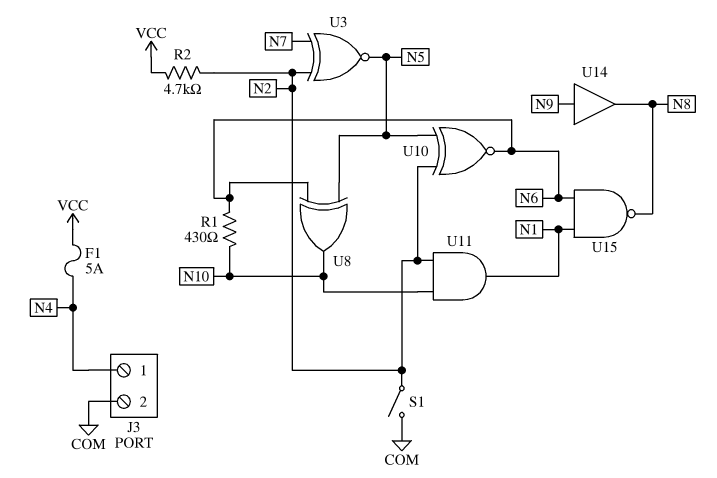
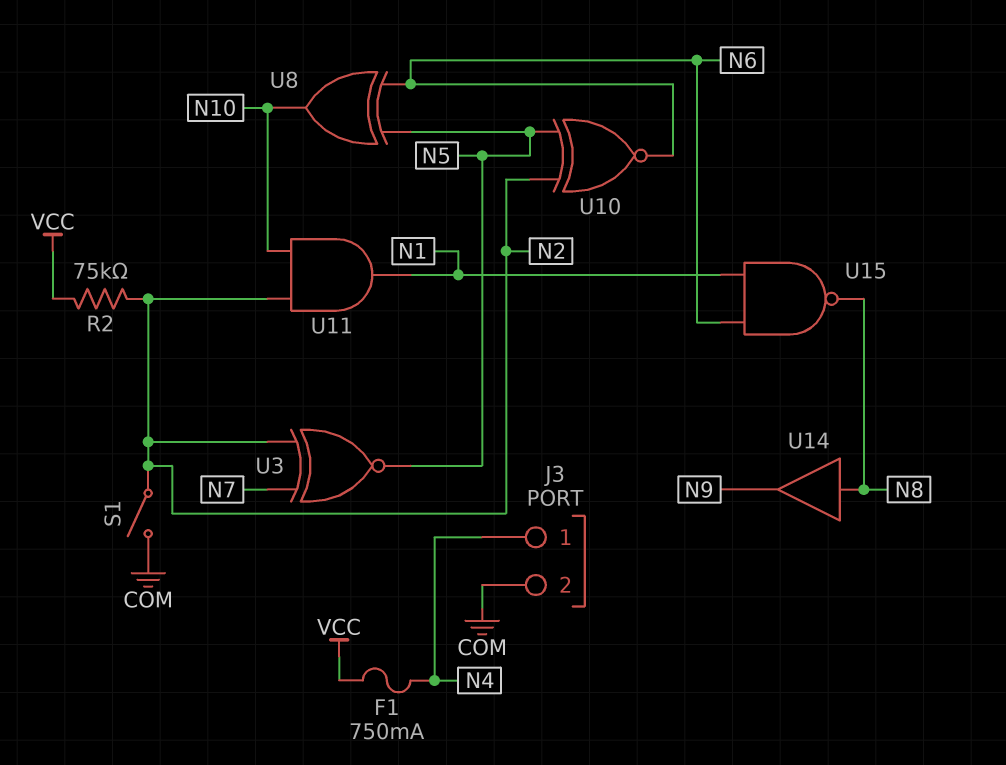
F1: 5A (N4, VCC) -> 750mA (N4, VCC)
R1: 430 (N6, N10) -> none
R2: 4.7k (N2, VCC) -> 75k (N2, VCC)
U14: buffer (in N9, out N8) -> buffer (in N8, out N9)

